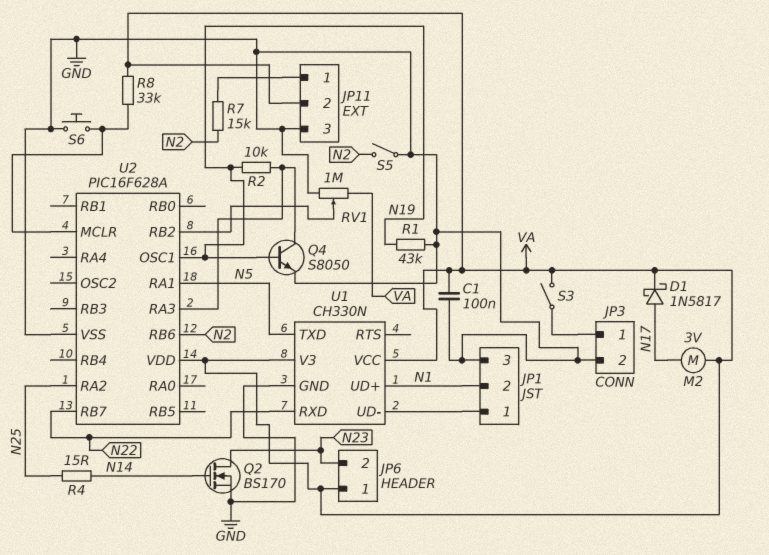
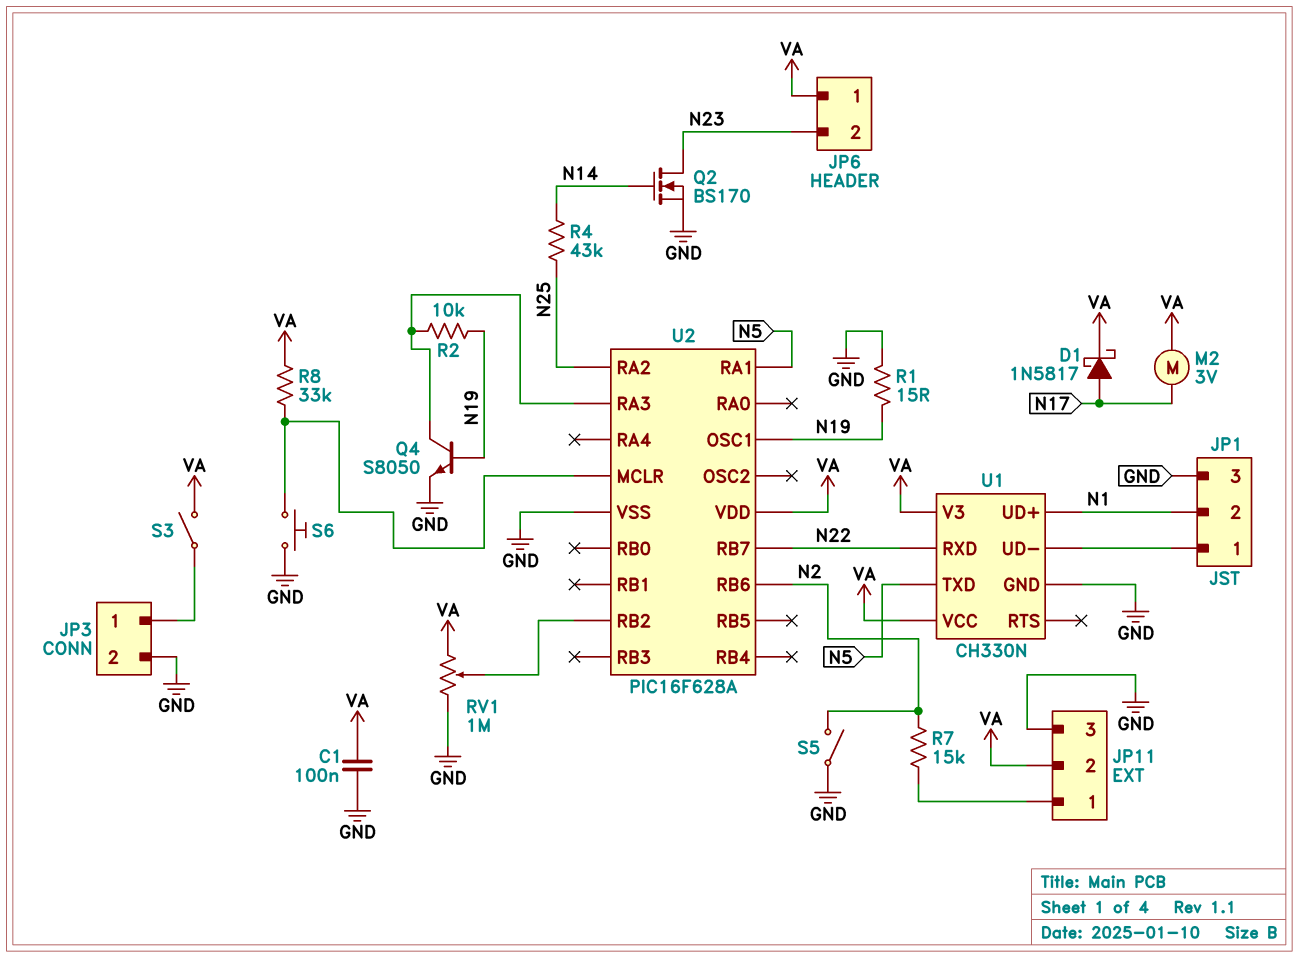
R1: 43k (GND, N19) -> 15 (GND, N19)
R4: 15 (N14, N25) -> 43k (N14, N25)

